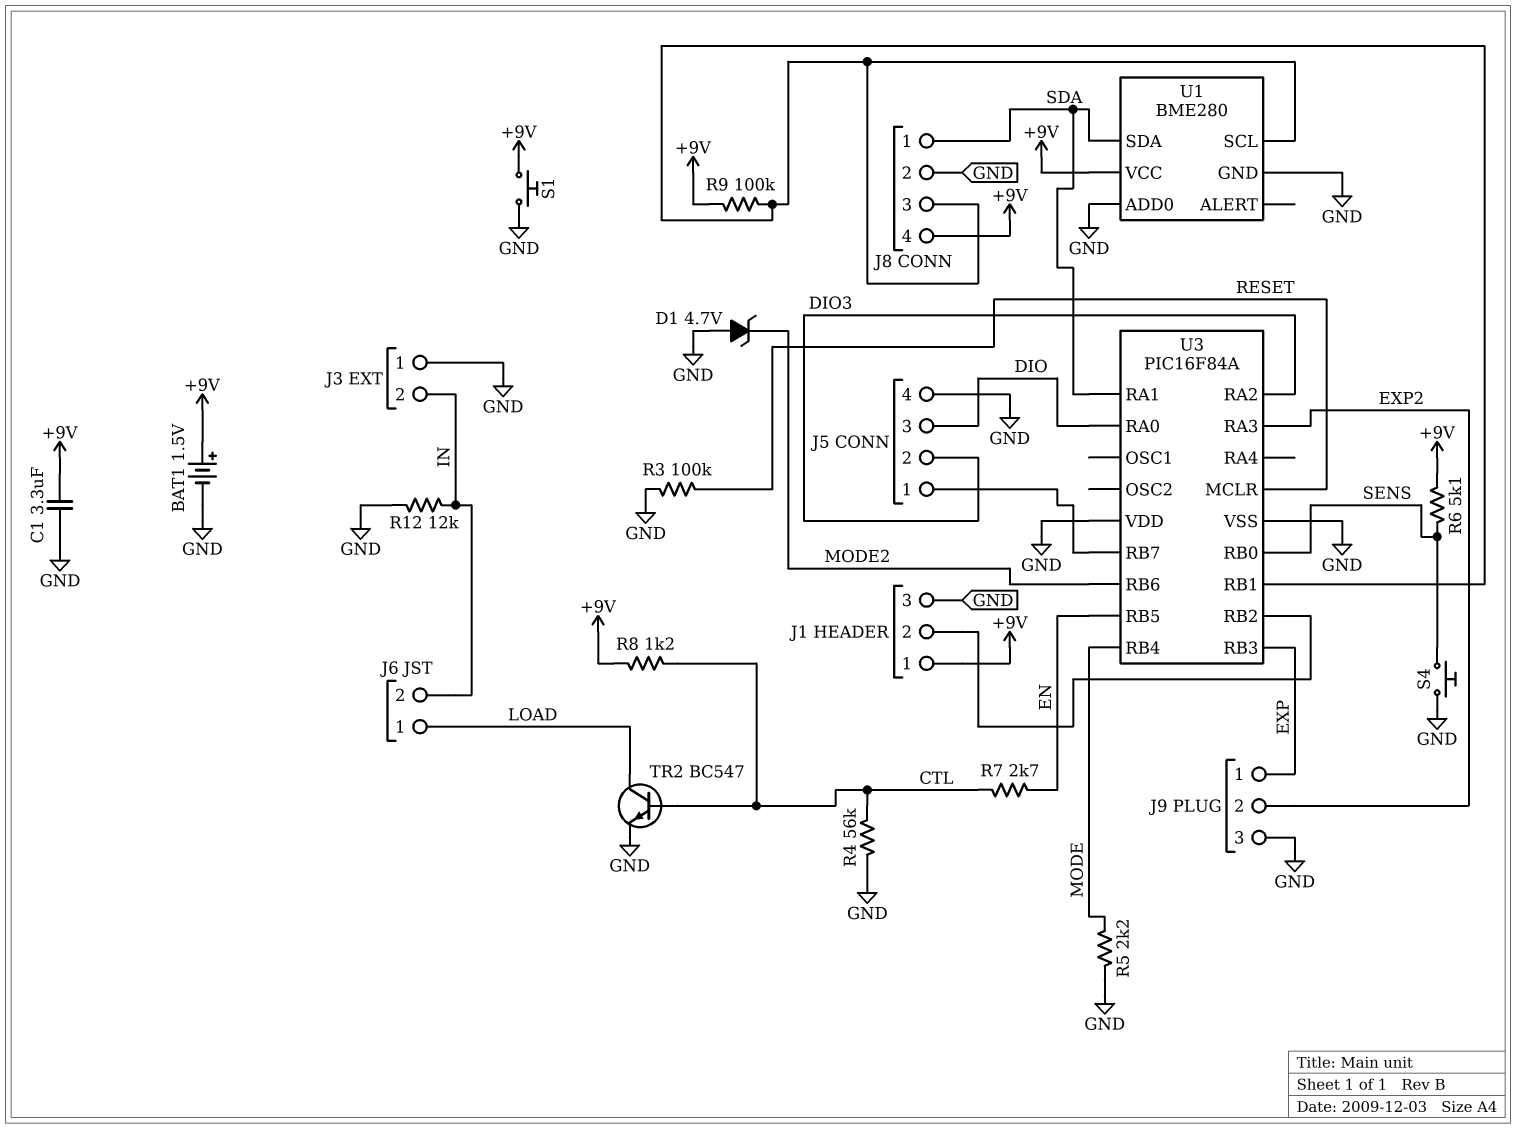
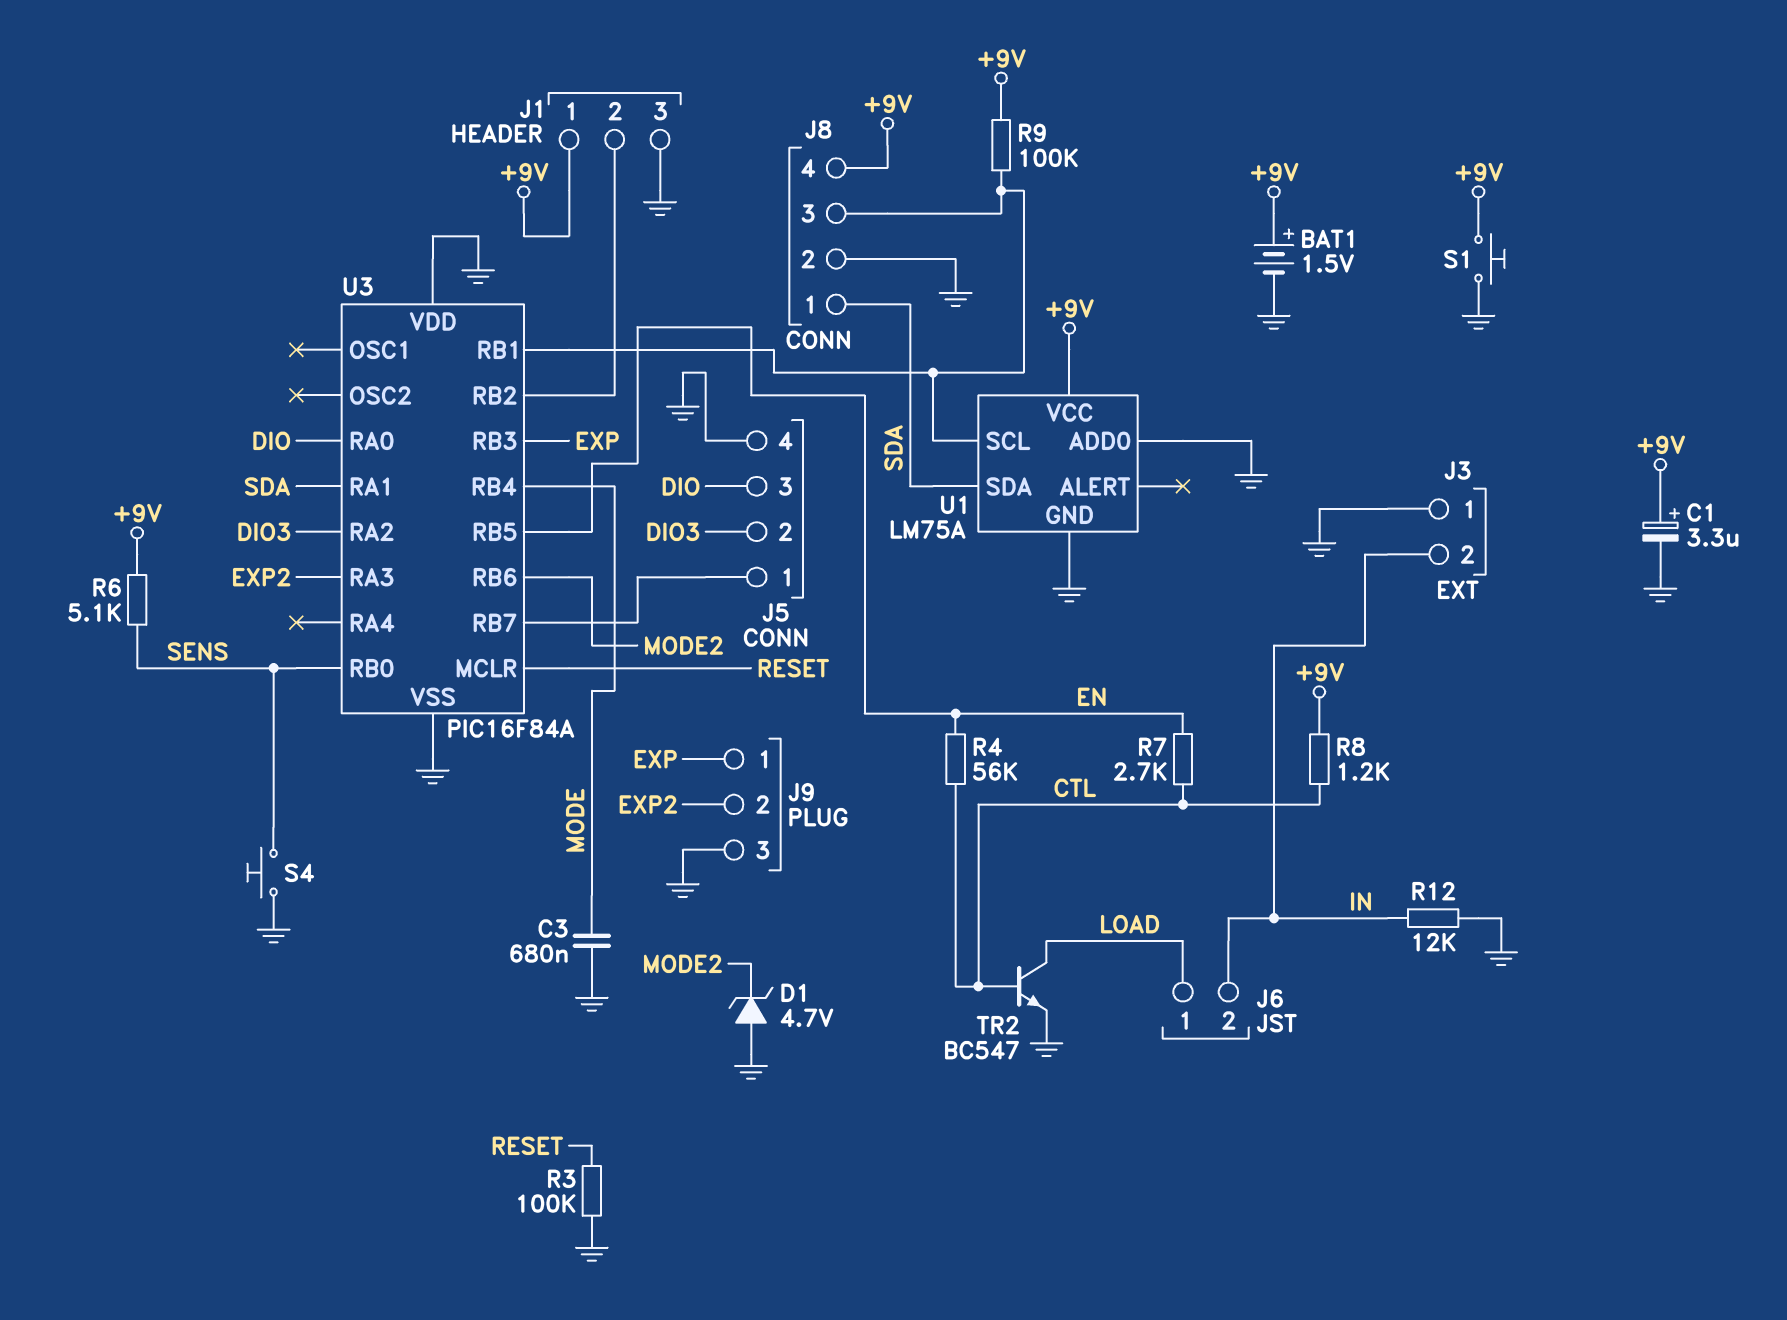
C1: 3.3uF (+9V, GND) -> 3.3uF (plus +9V, minus GND)
C3: none -> 680nF (GND, MODE)
R4: 56k (CTL, GND) -> 56k (CTL, EN)
R5: 2.2k (GND, MODE) -> none
U1: BME280 -> LM75A

